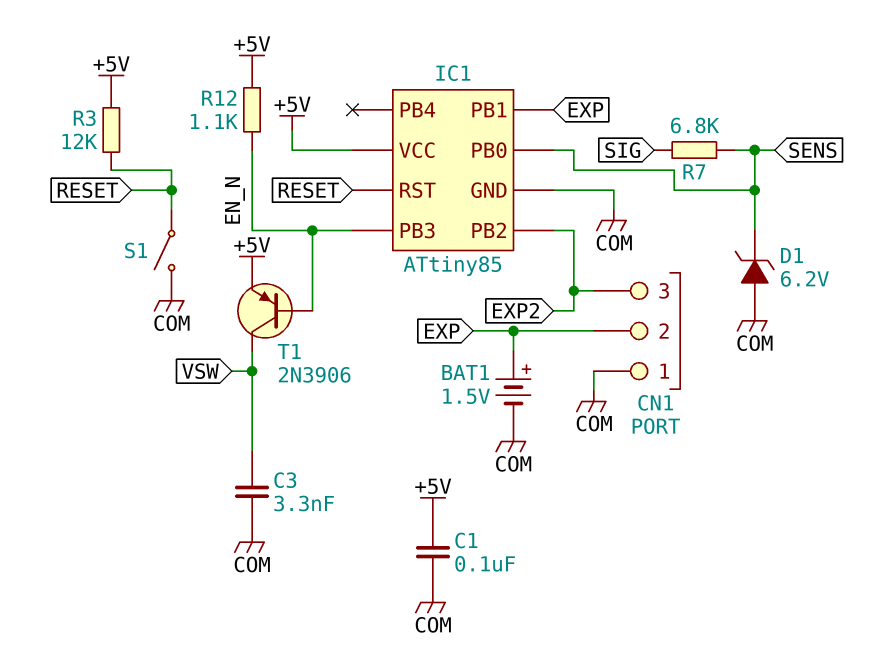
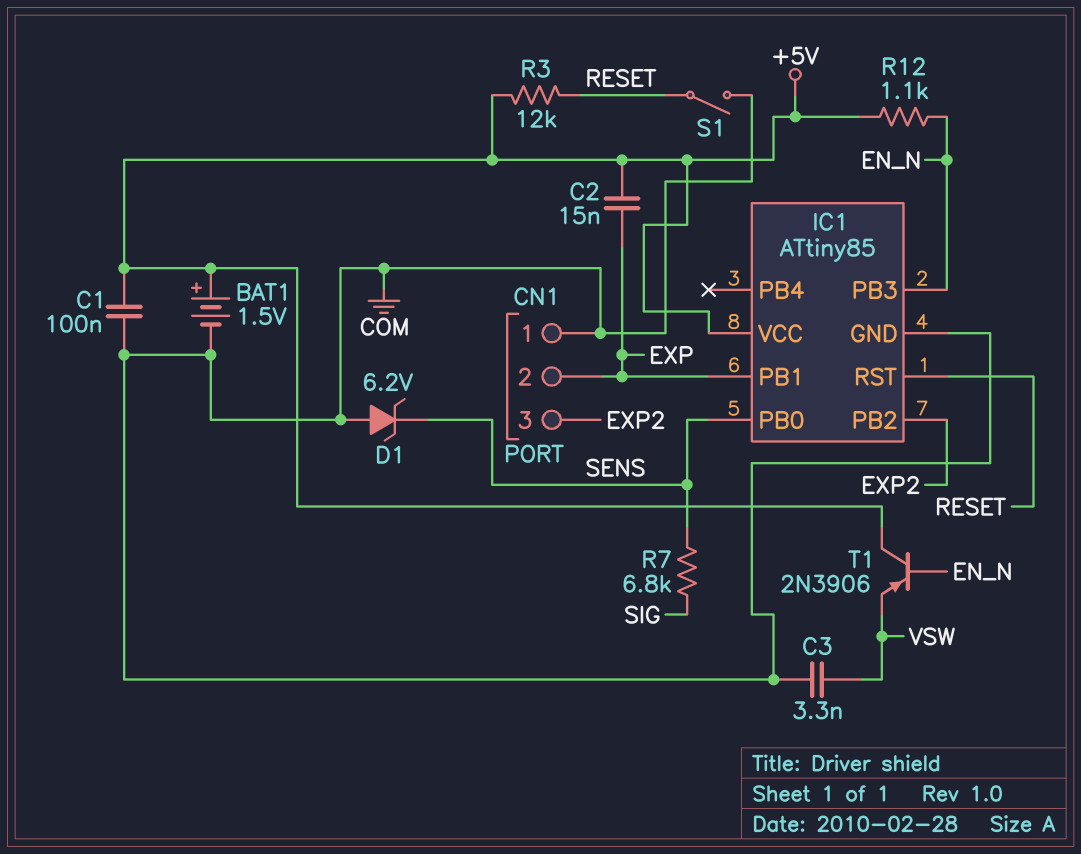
BAT1: 1.5V (plus EXP, minus COM) -> 1.5V (plus +5V, minus COM)
C2: none -> 15nF (+5V, EXP)
T1: PNP 2N3906 (B EN_N, C VSW, E +5V) -> PNP 2N3906 (B EN_N, C +5V, E VSW)

